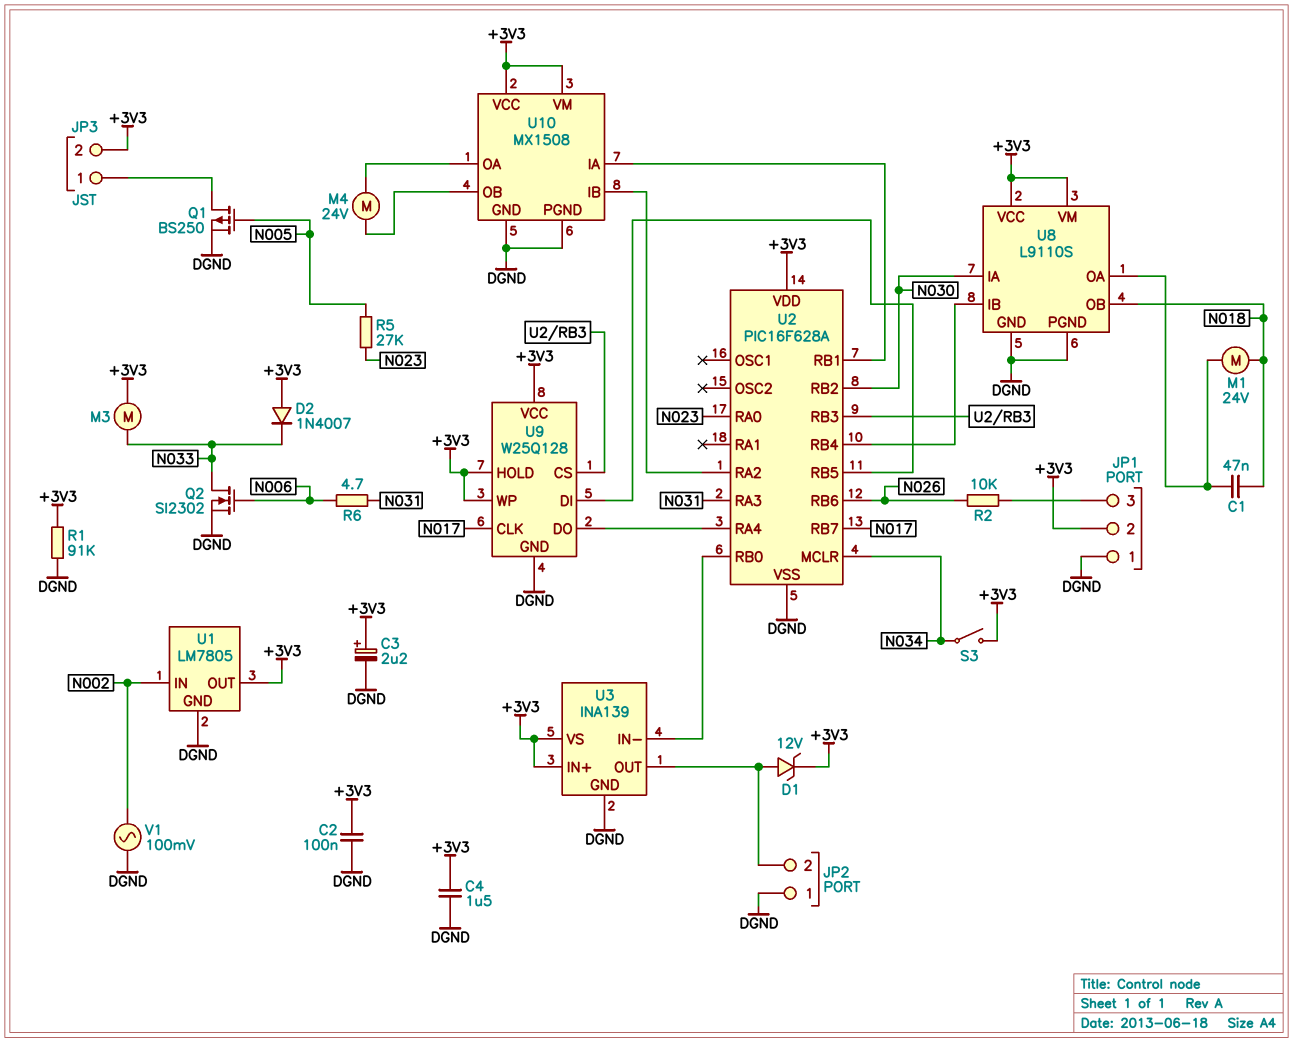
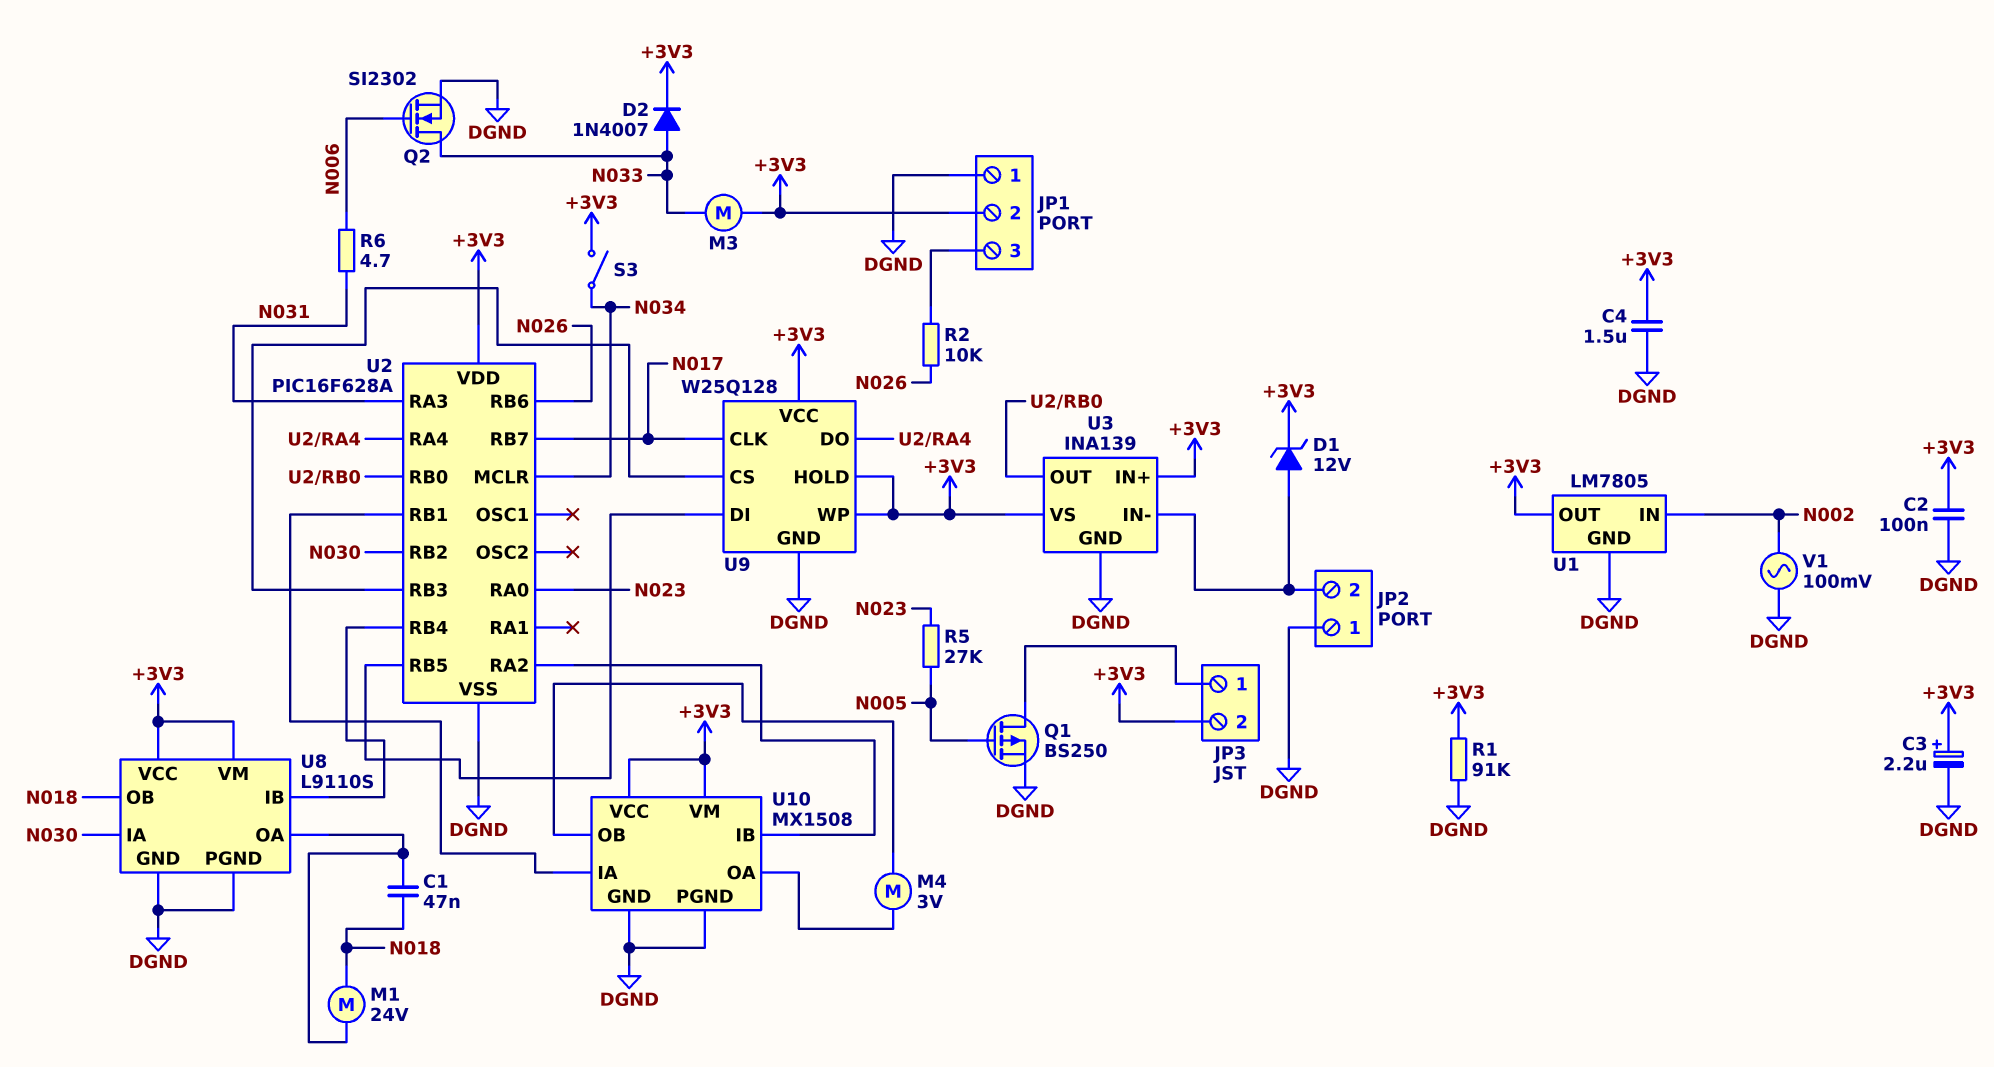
D2: diode 1N4007 (A +3V3, K N033) -> diode 1N4007 (A N033, K +3V3)
M4: motor 24V (U10/OA, U10/OB) -> motor 3V (U10/OA, U10/OB)
U3 pin IN-: U2/RB0 -> JP2/2
U3 pin OUT: JP2/2 -> U2/RB0

